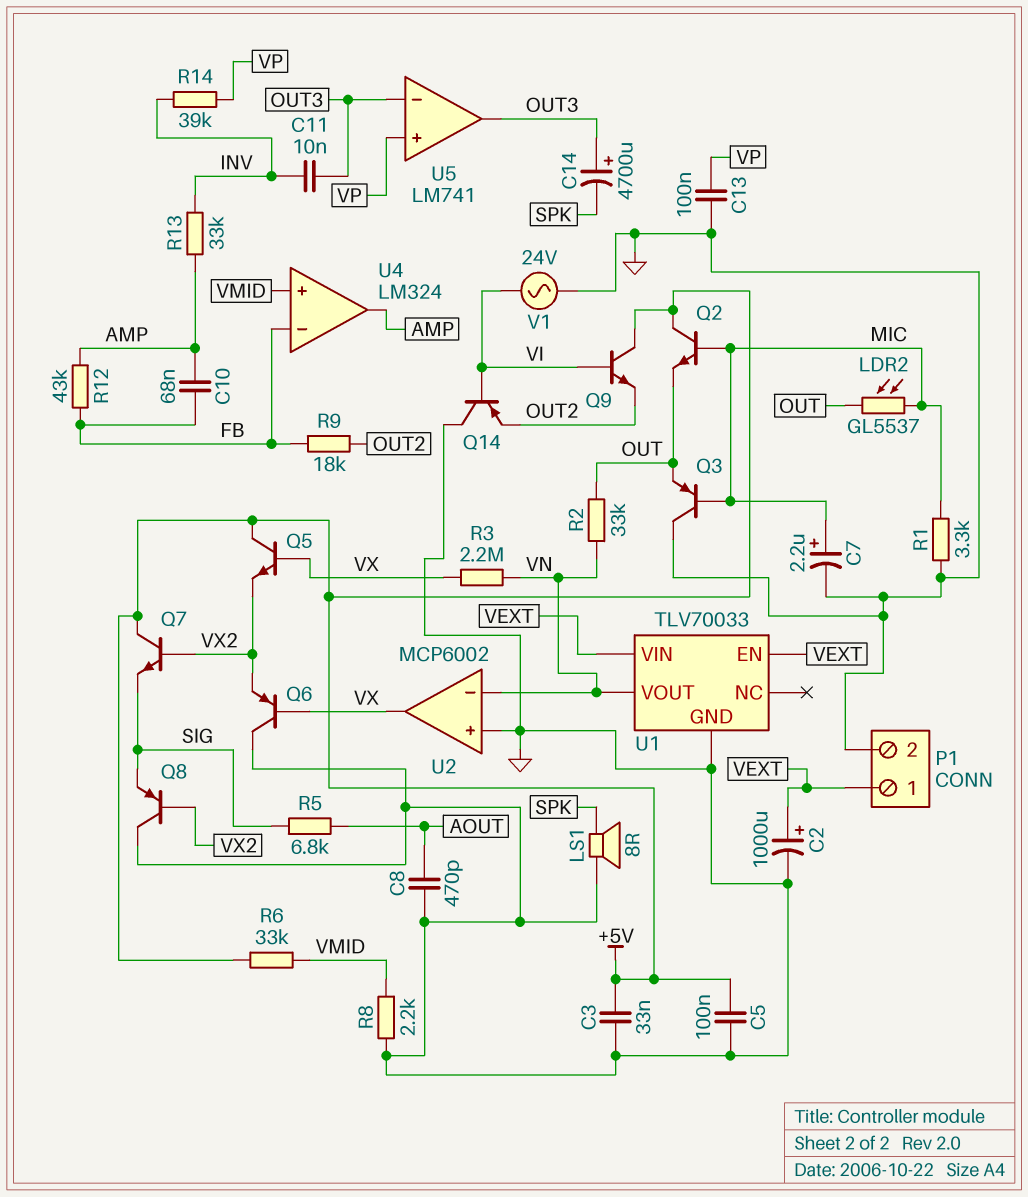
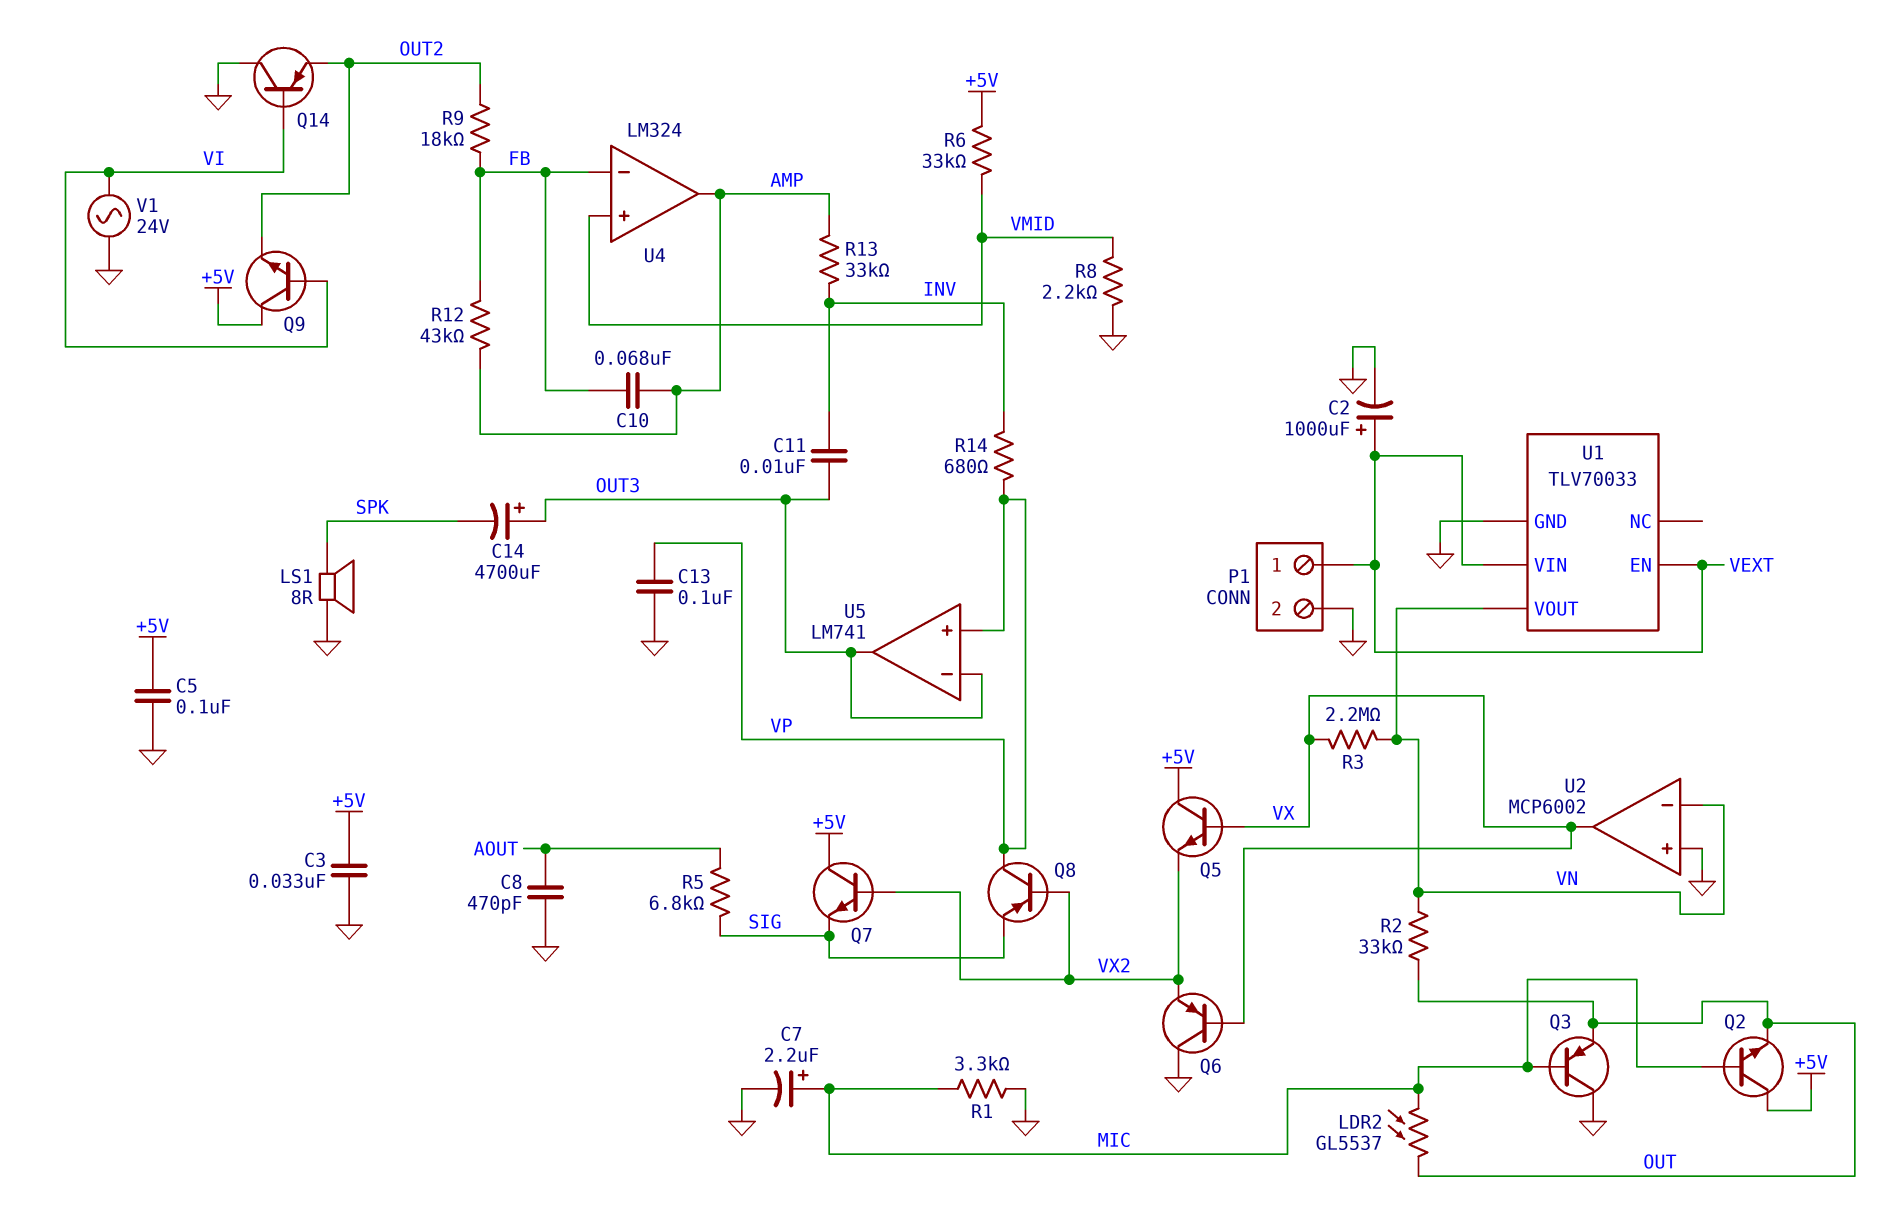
Q8: PNP (B VX2, C GND, E SIG) -> PNP (B VX2, C VP, E SIG)
R14: 39k (INV, VP) -> 680 (INV, VP)

